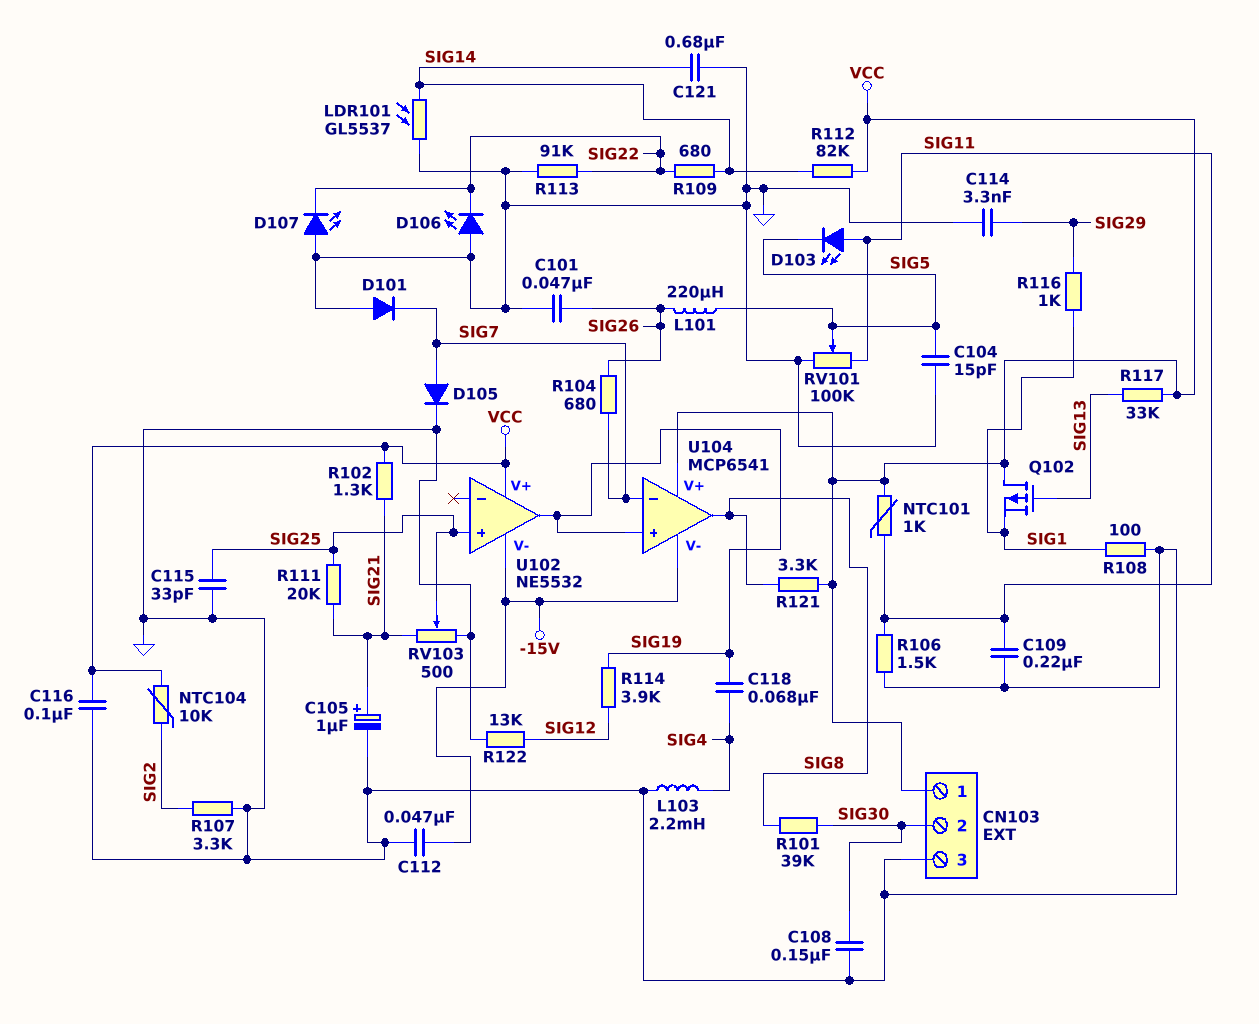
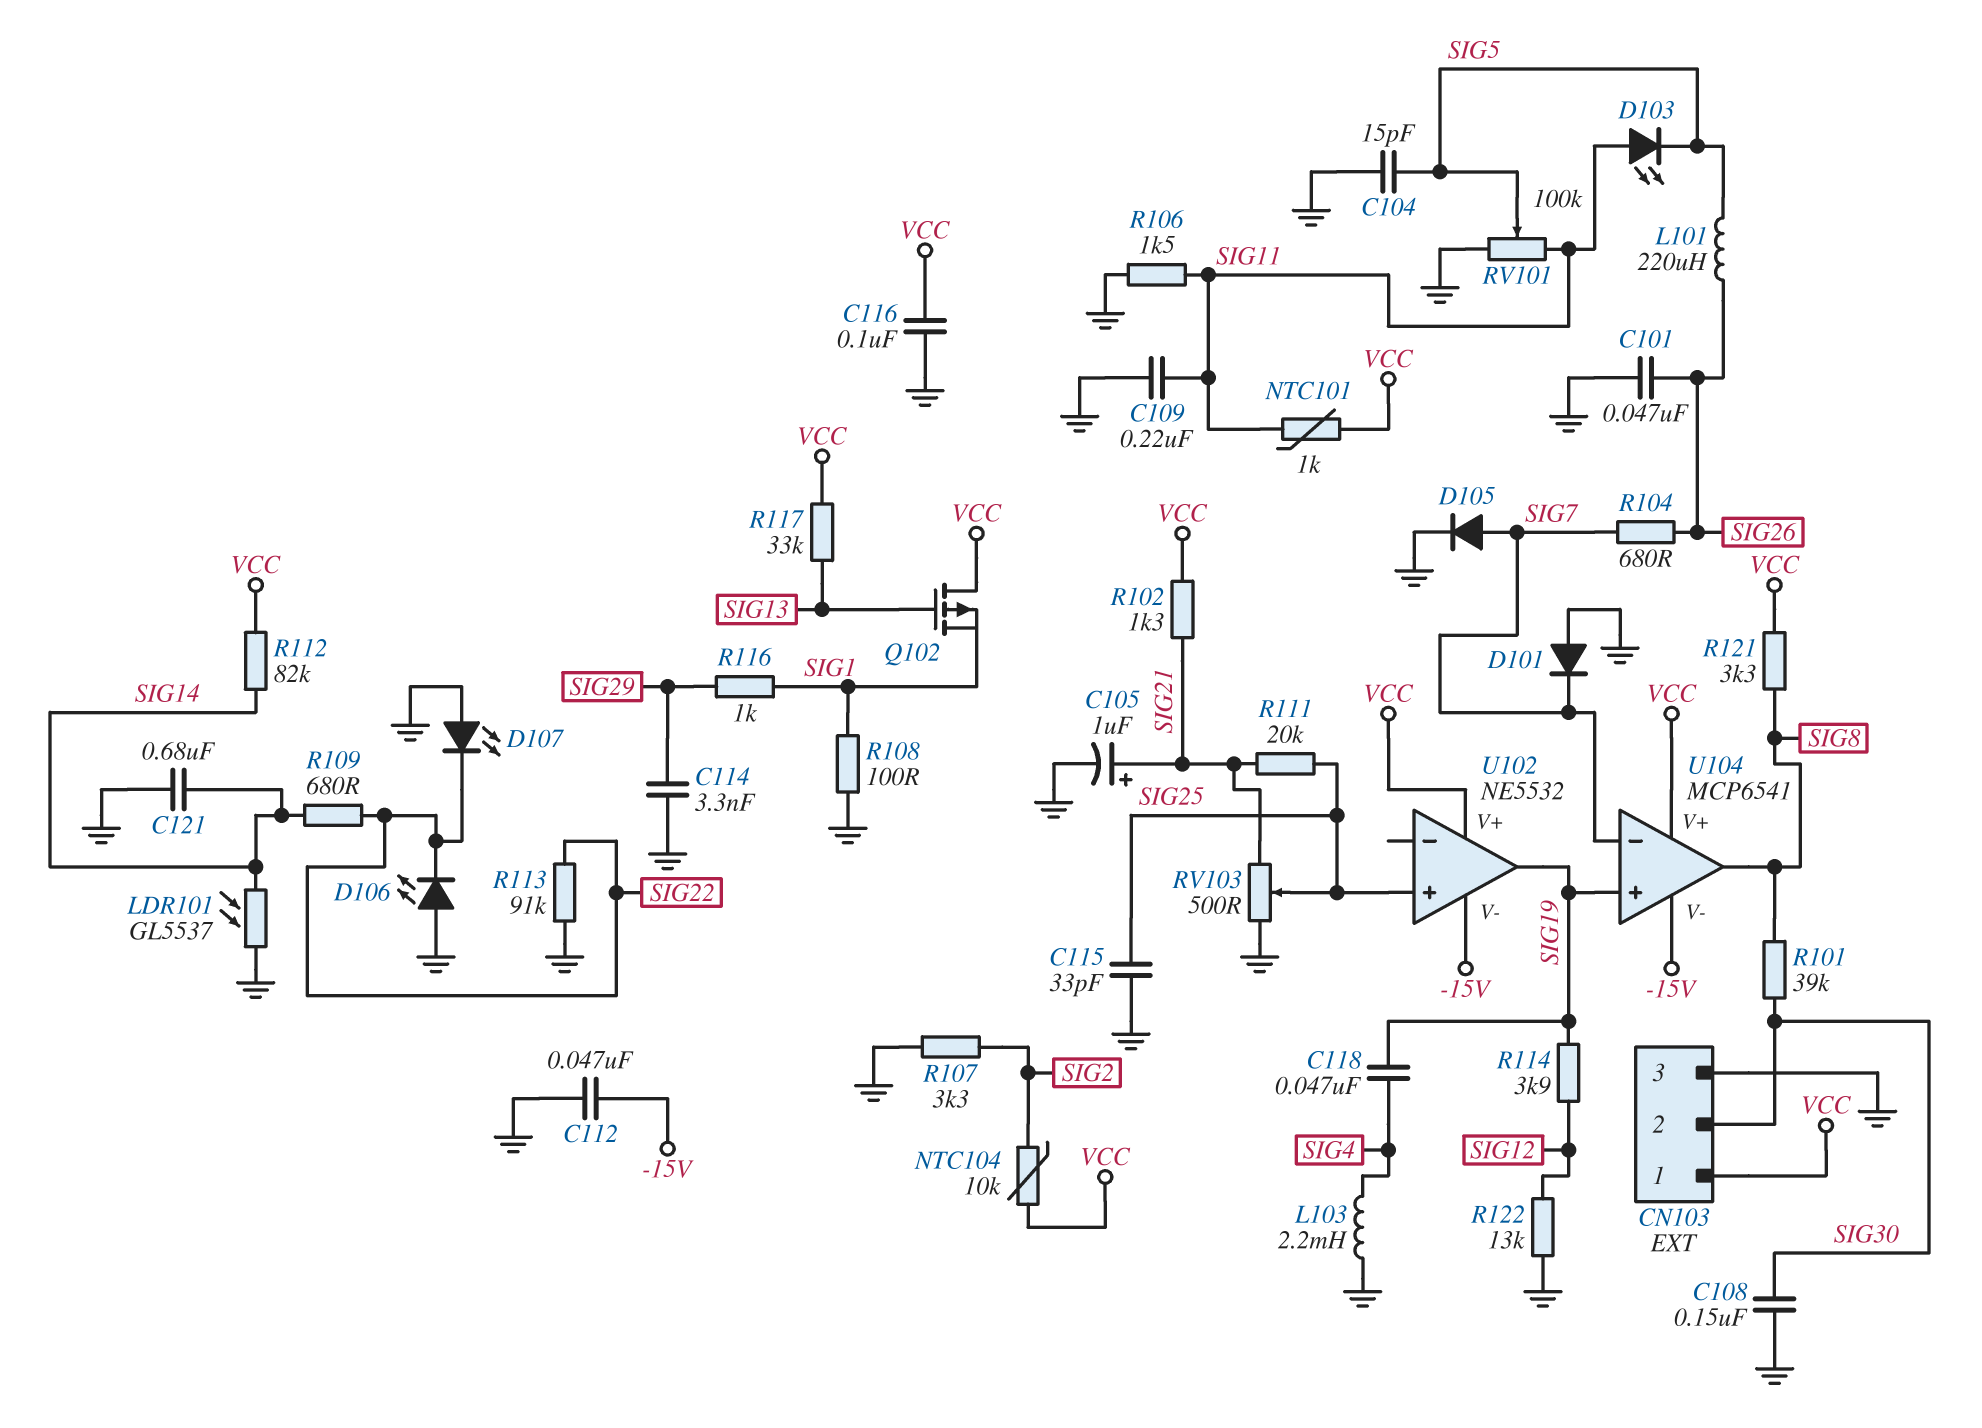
C118: 68nF (SIG4, SIG19) -> 47nF (SIG4, SIG19)

